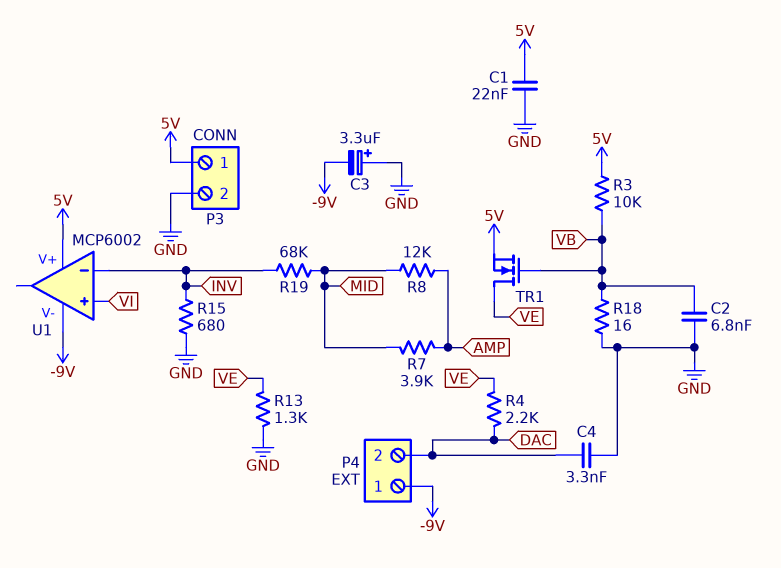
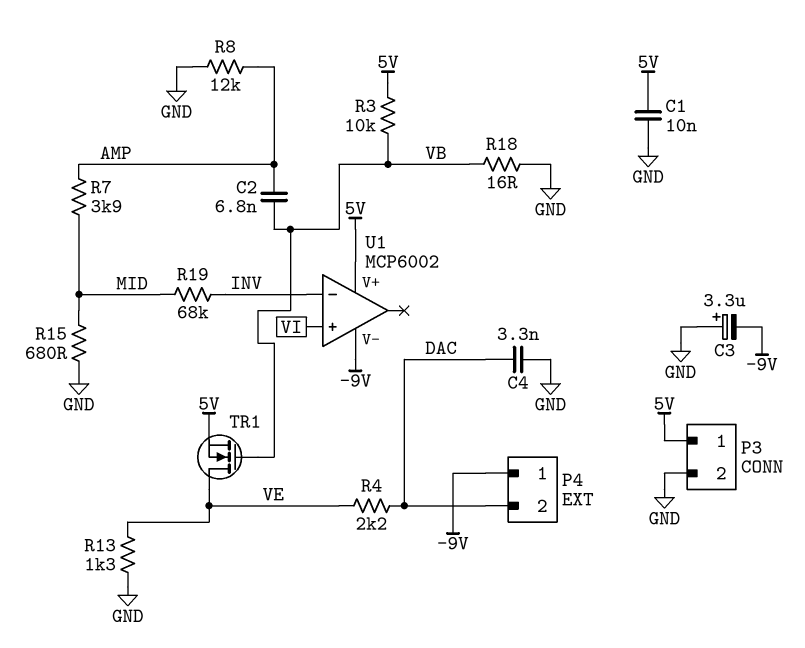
C1: 22nF (5V, GND) -> 10nF (5V, GND)
C2: 6.8nF (GND, VB) -> 6.8nF (AMP, VB)
R8: 12k (AMP, MID) -> 12k (AMP, GND)
R15: 680 (GND, INV) -> 680 (GND, MID)

